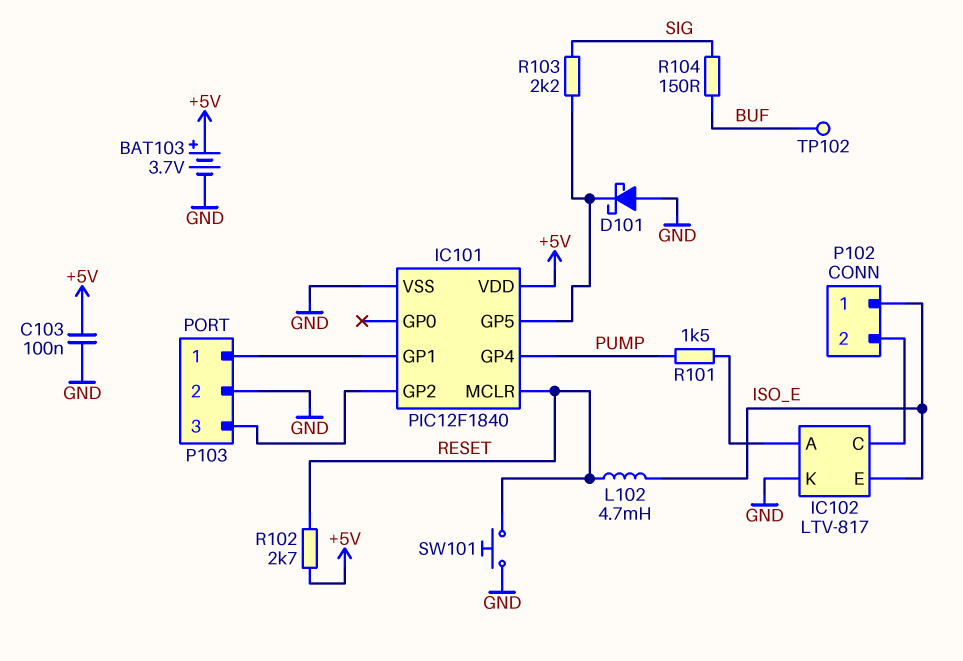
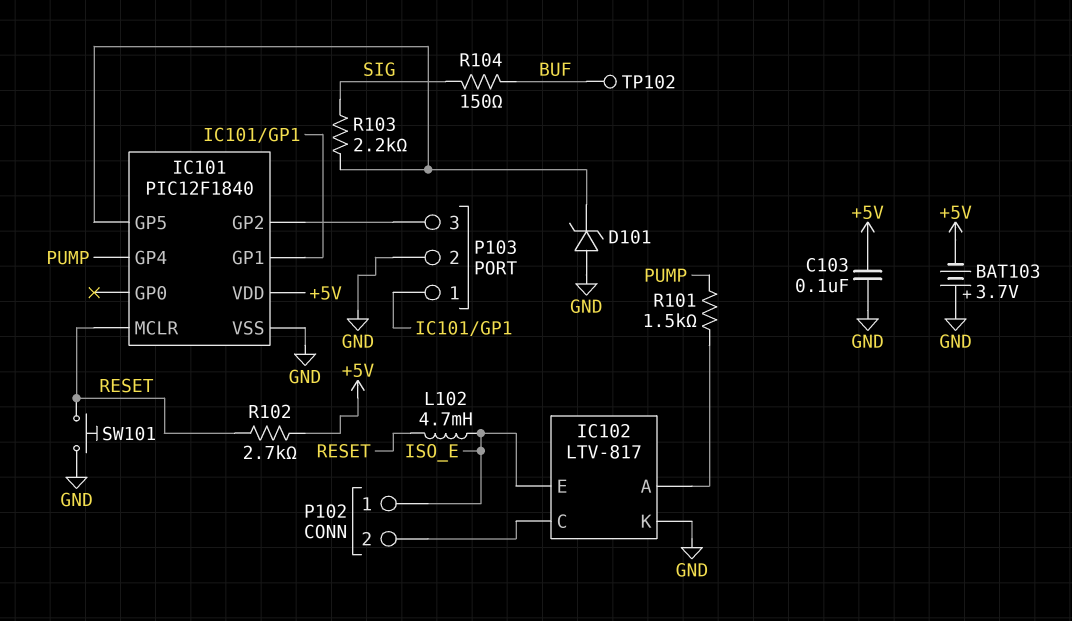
BAT103: 3.7V (plus +5V, minus GND) -> 3.7V (plus GND, minus +5V)
D101: schottky (A GND, K IC101/GP5) -> zener (A GND, K IC101/GP5)

